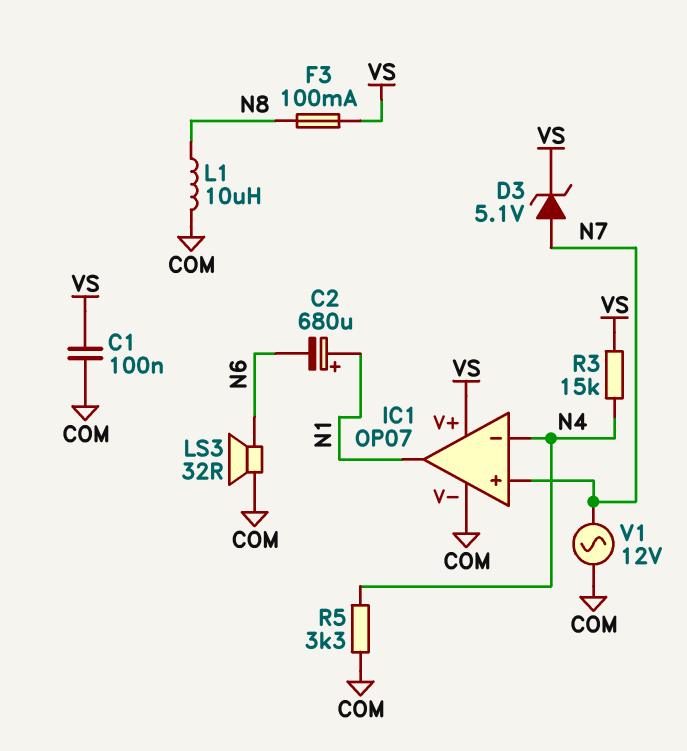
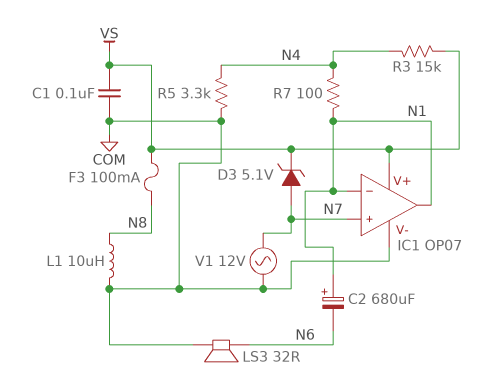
IC1 pin in-: N4 -> N1
R7: none -> 100 (N1, N4)

